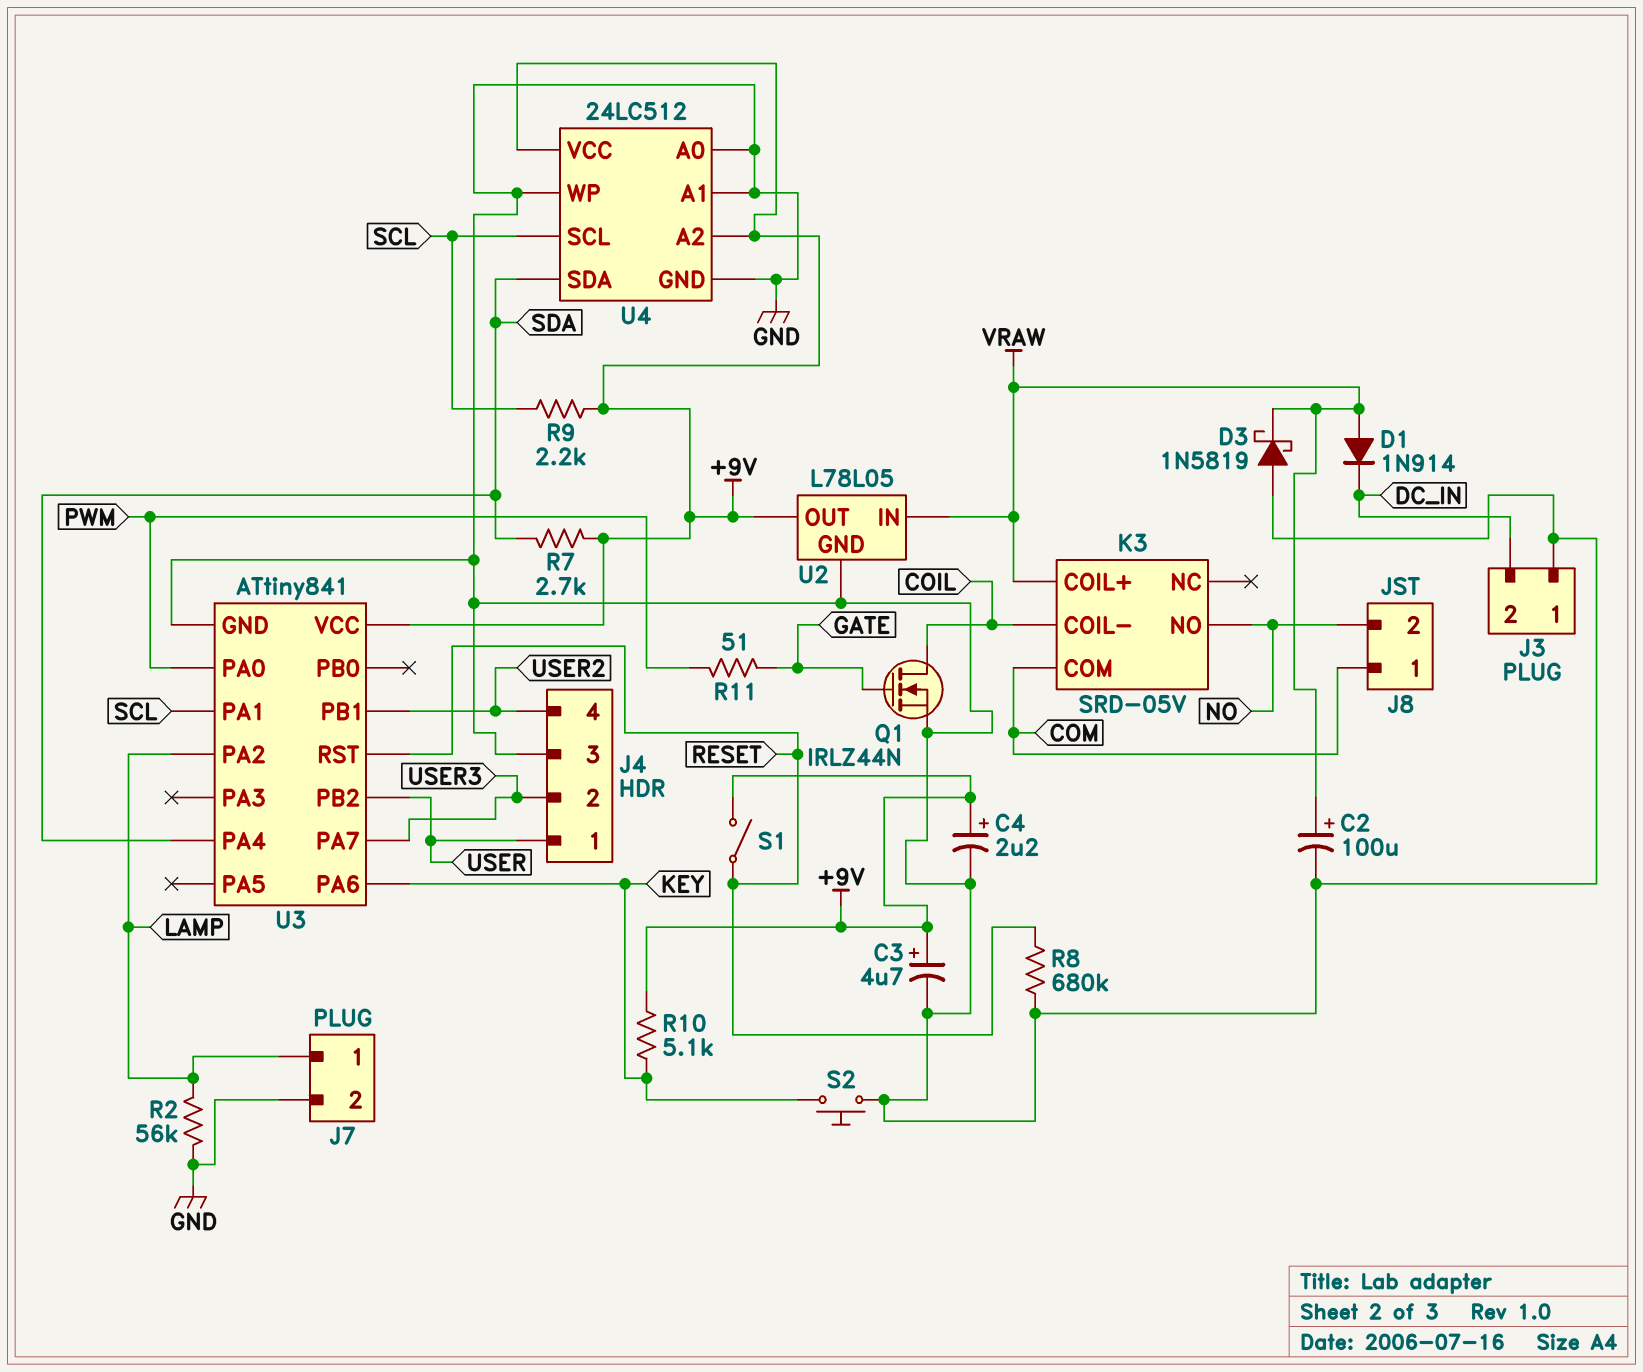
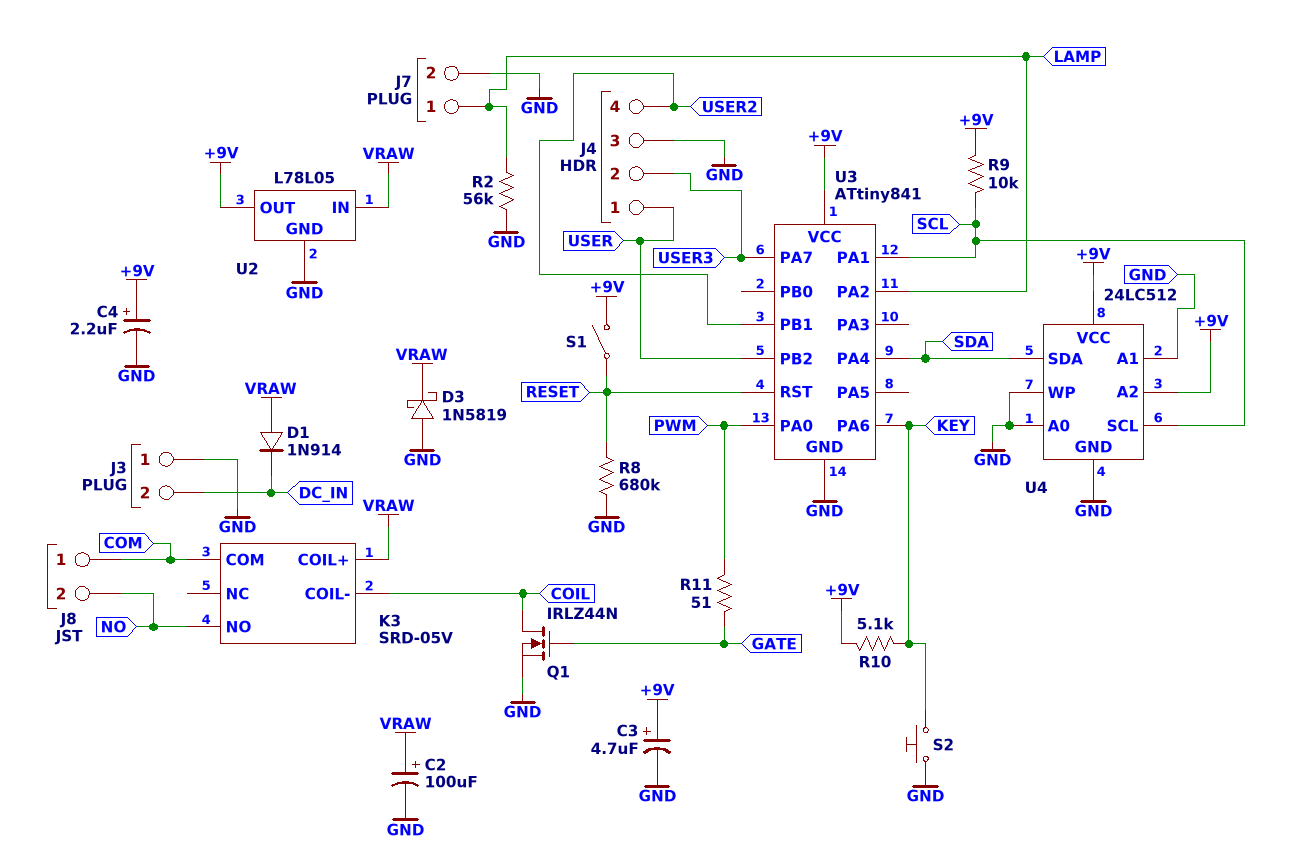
R7: 2.7k (+9V, SDA) -> none
R9: 2.2k (+9V, SCL) -> 10k (+9V, SCL)

